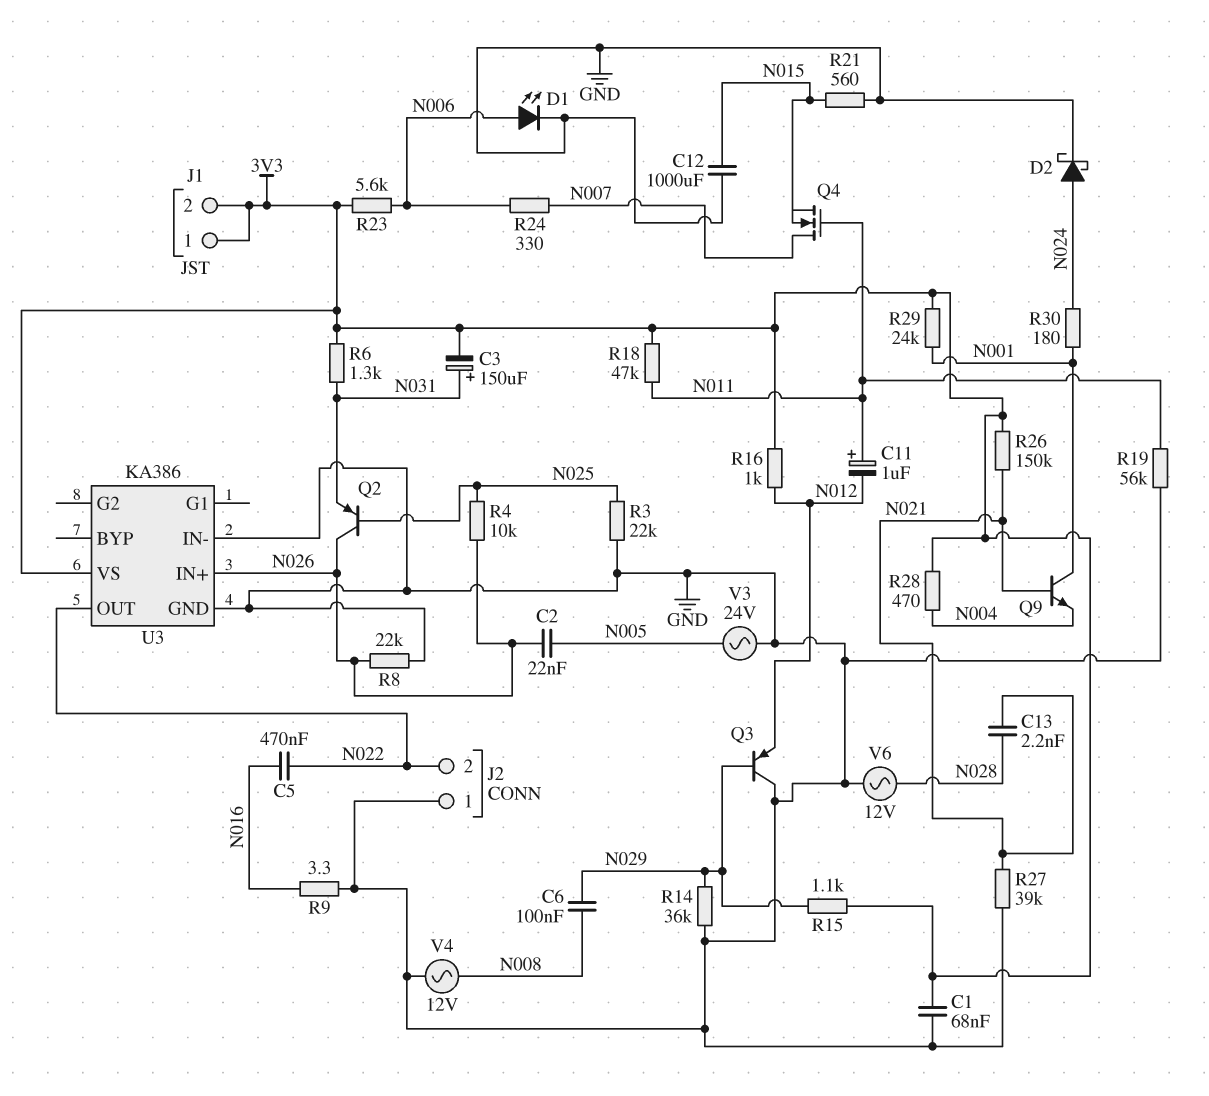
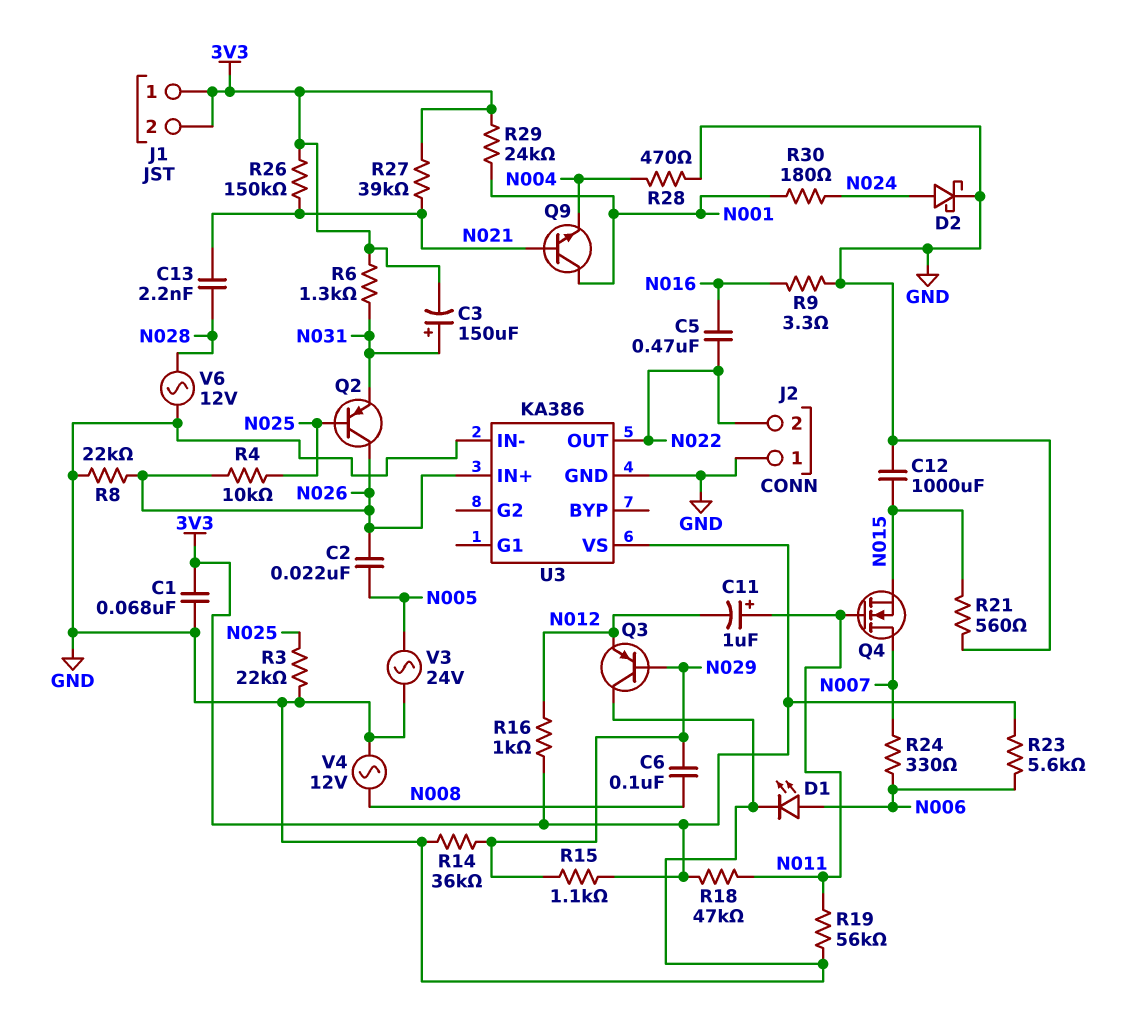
R27: 39k (GND, N021) -> 39k (3V3, N021)
R28: 470 (3V3, N004) -> 470 (GND, N004)

